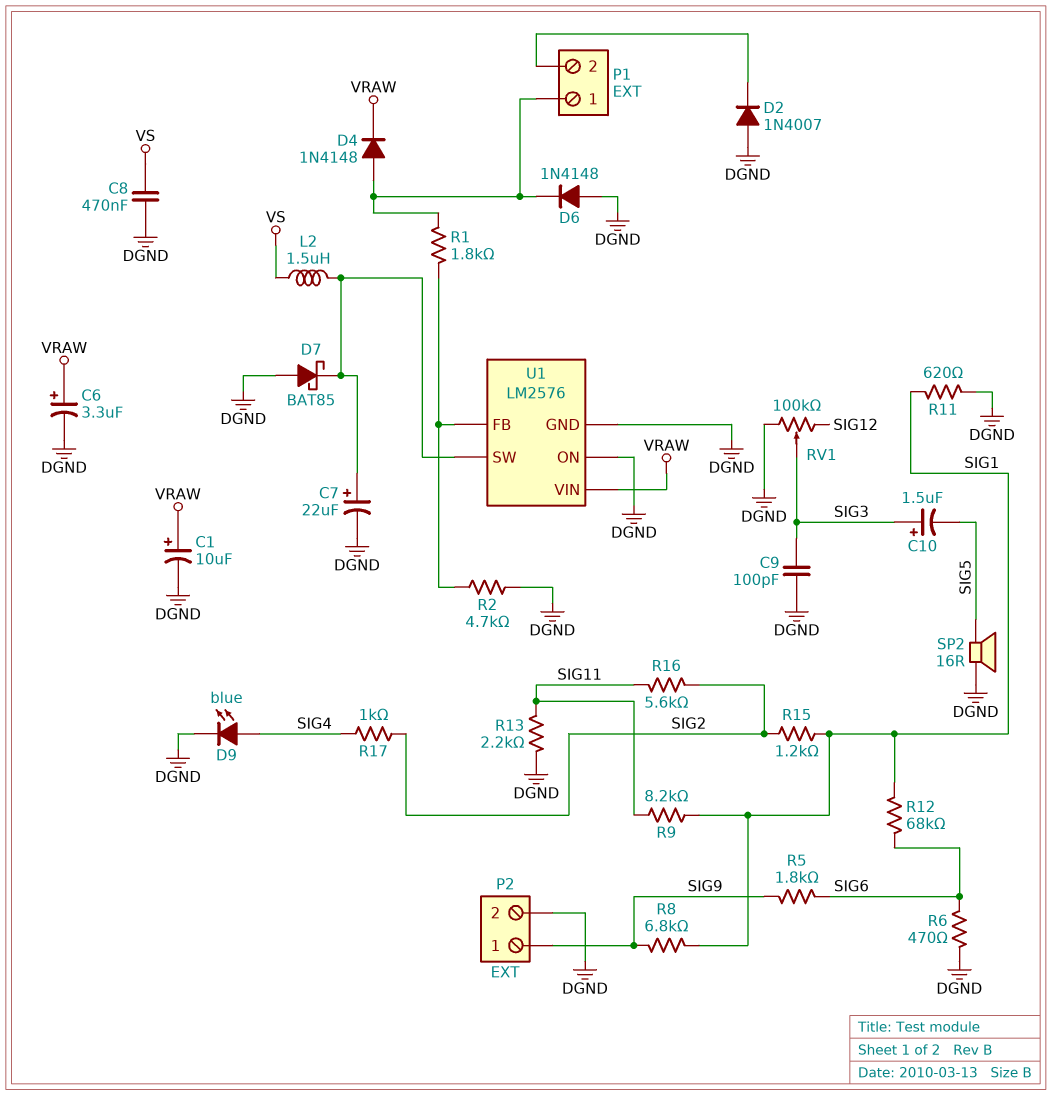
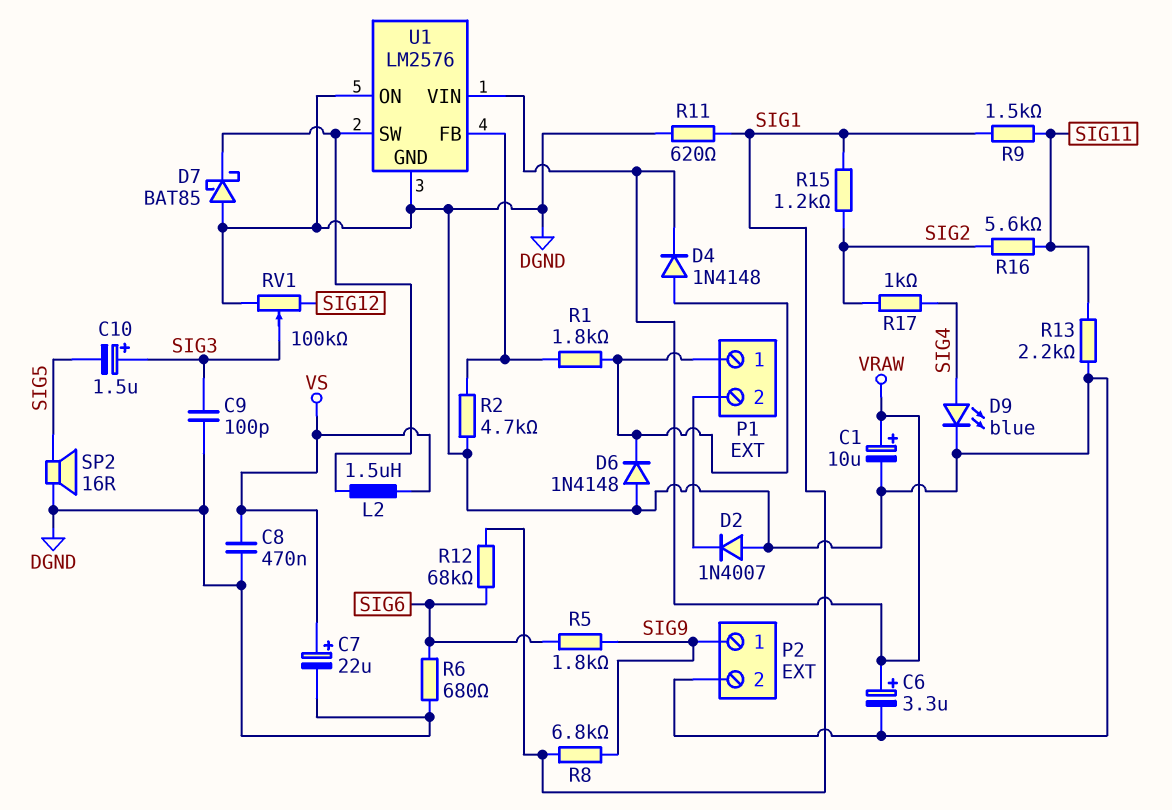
C7: 22uF (plus U1/SW, minus DGND) -> 22uF (plus VS, minus DGND)
R6: 470 (DGND, SIG6) -> 680 (DGND, SIG6)
R9: 8.2k (SIG1, SIG11) -> 1.5k (SIG1, SIG11)

